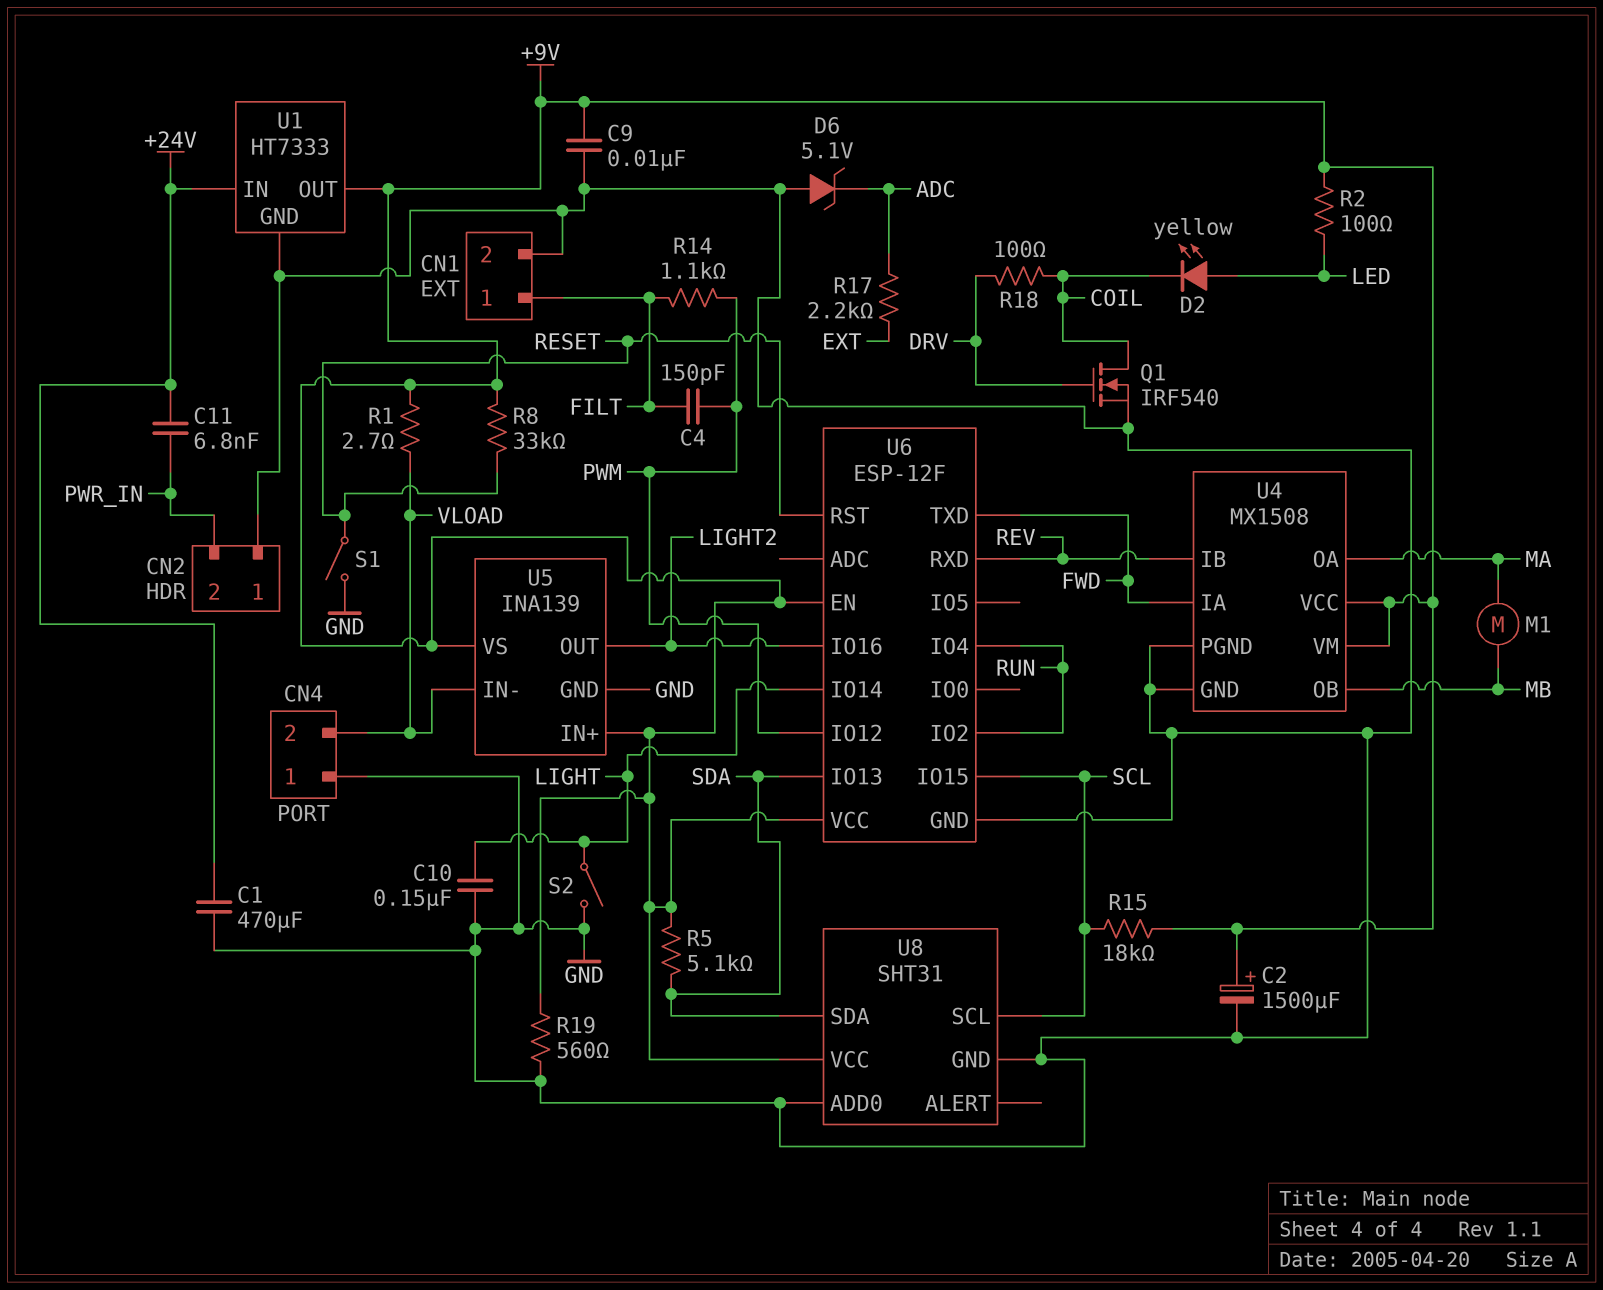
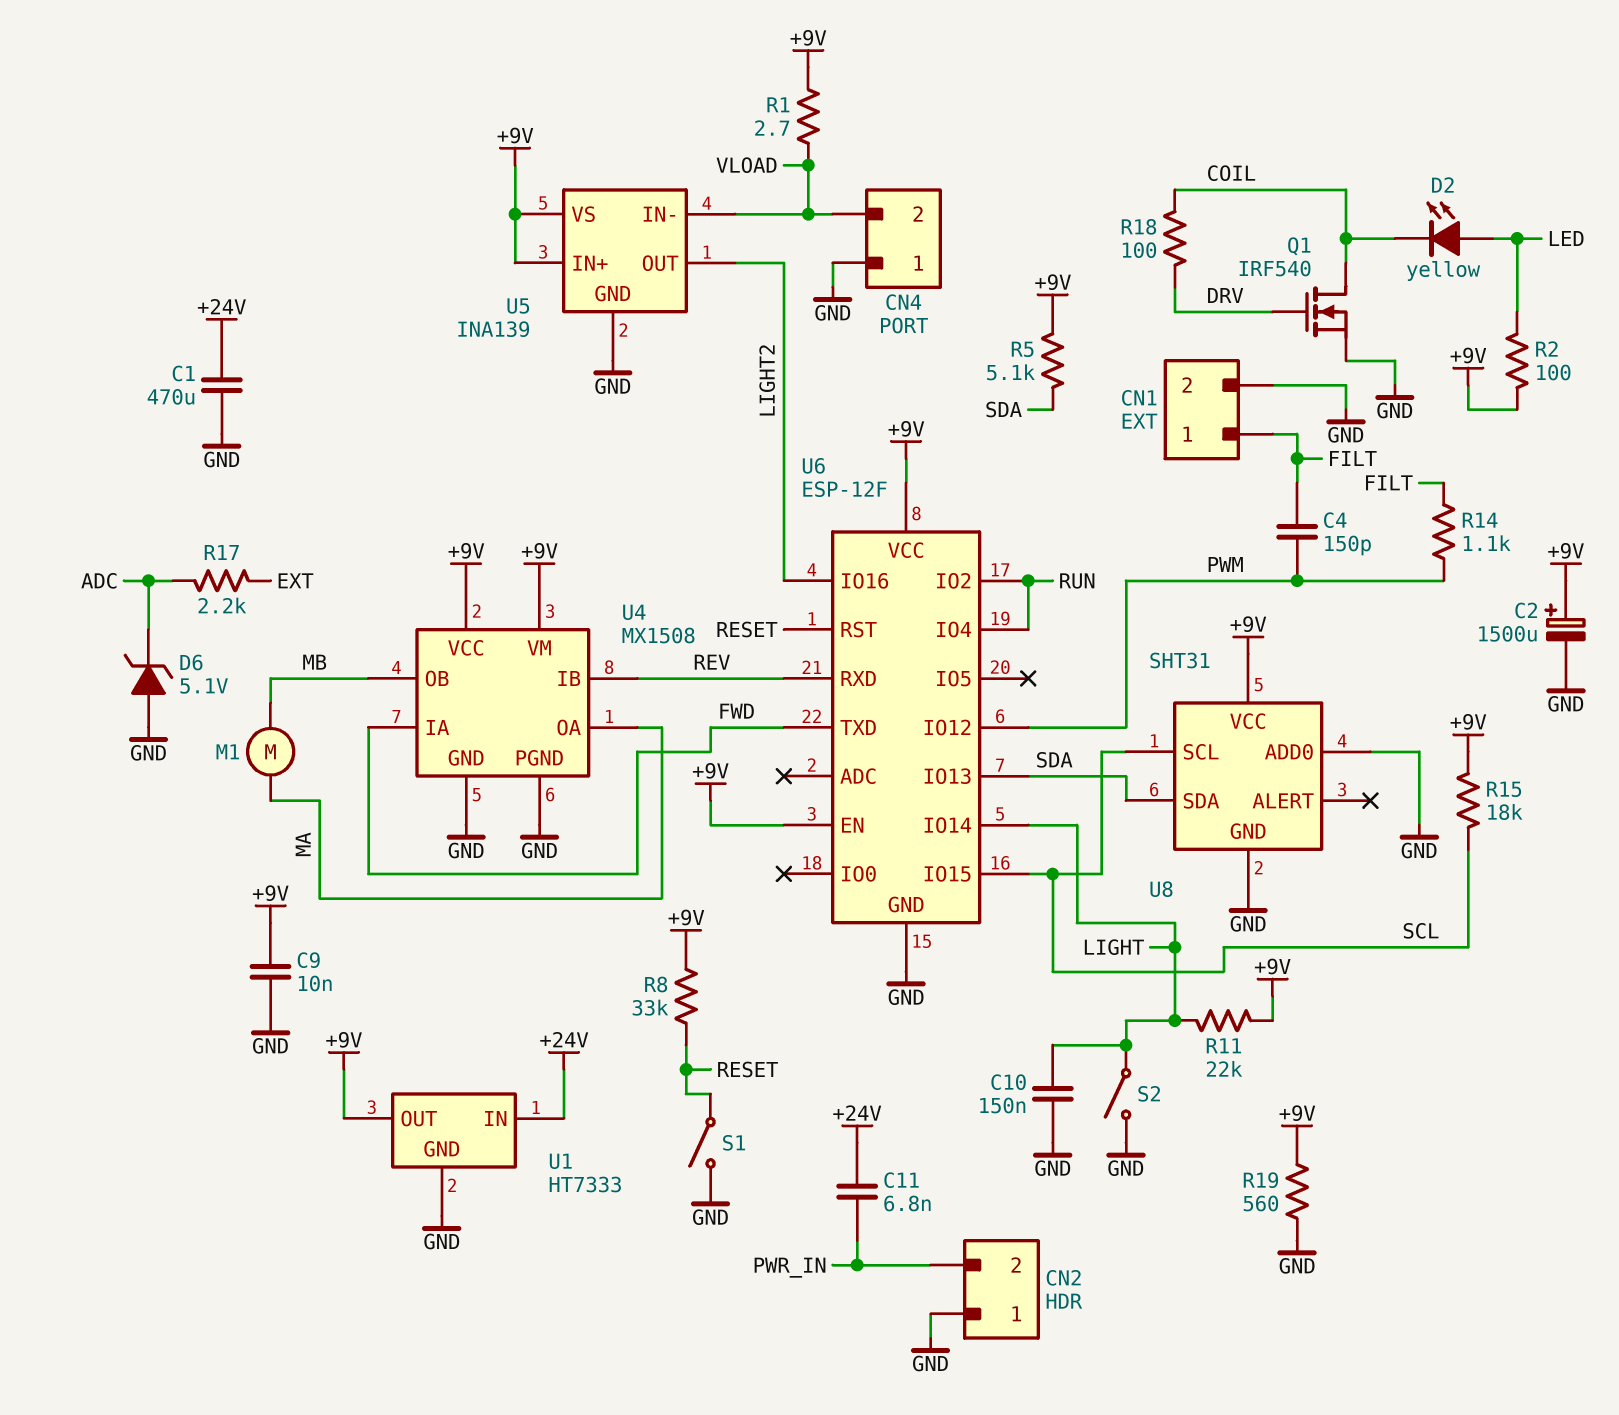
R11: none -> 22k (+9V, LIGHT)

